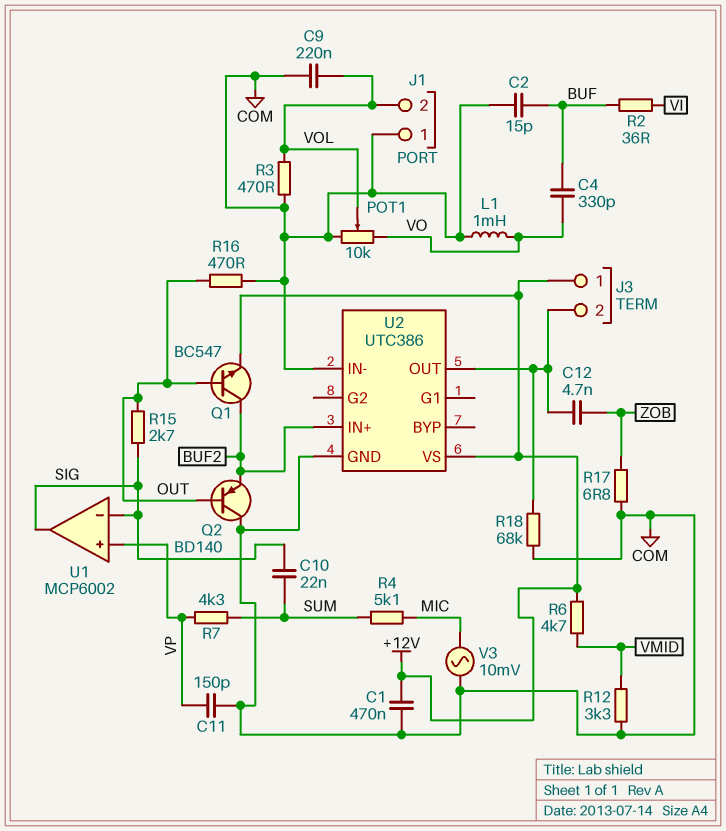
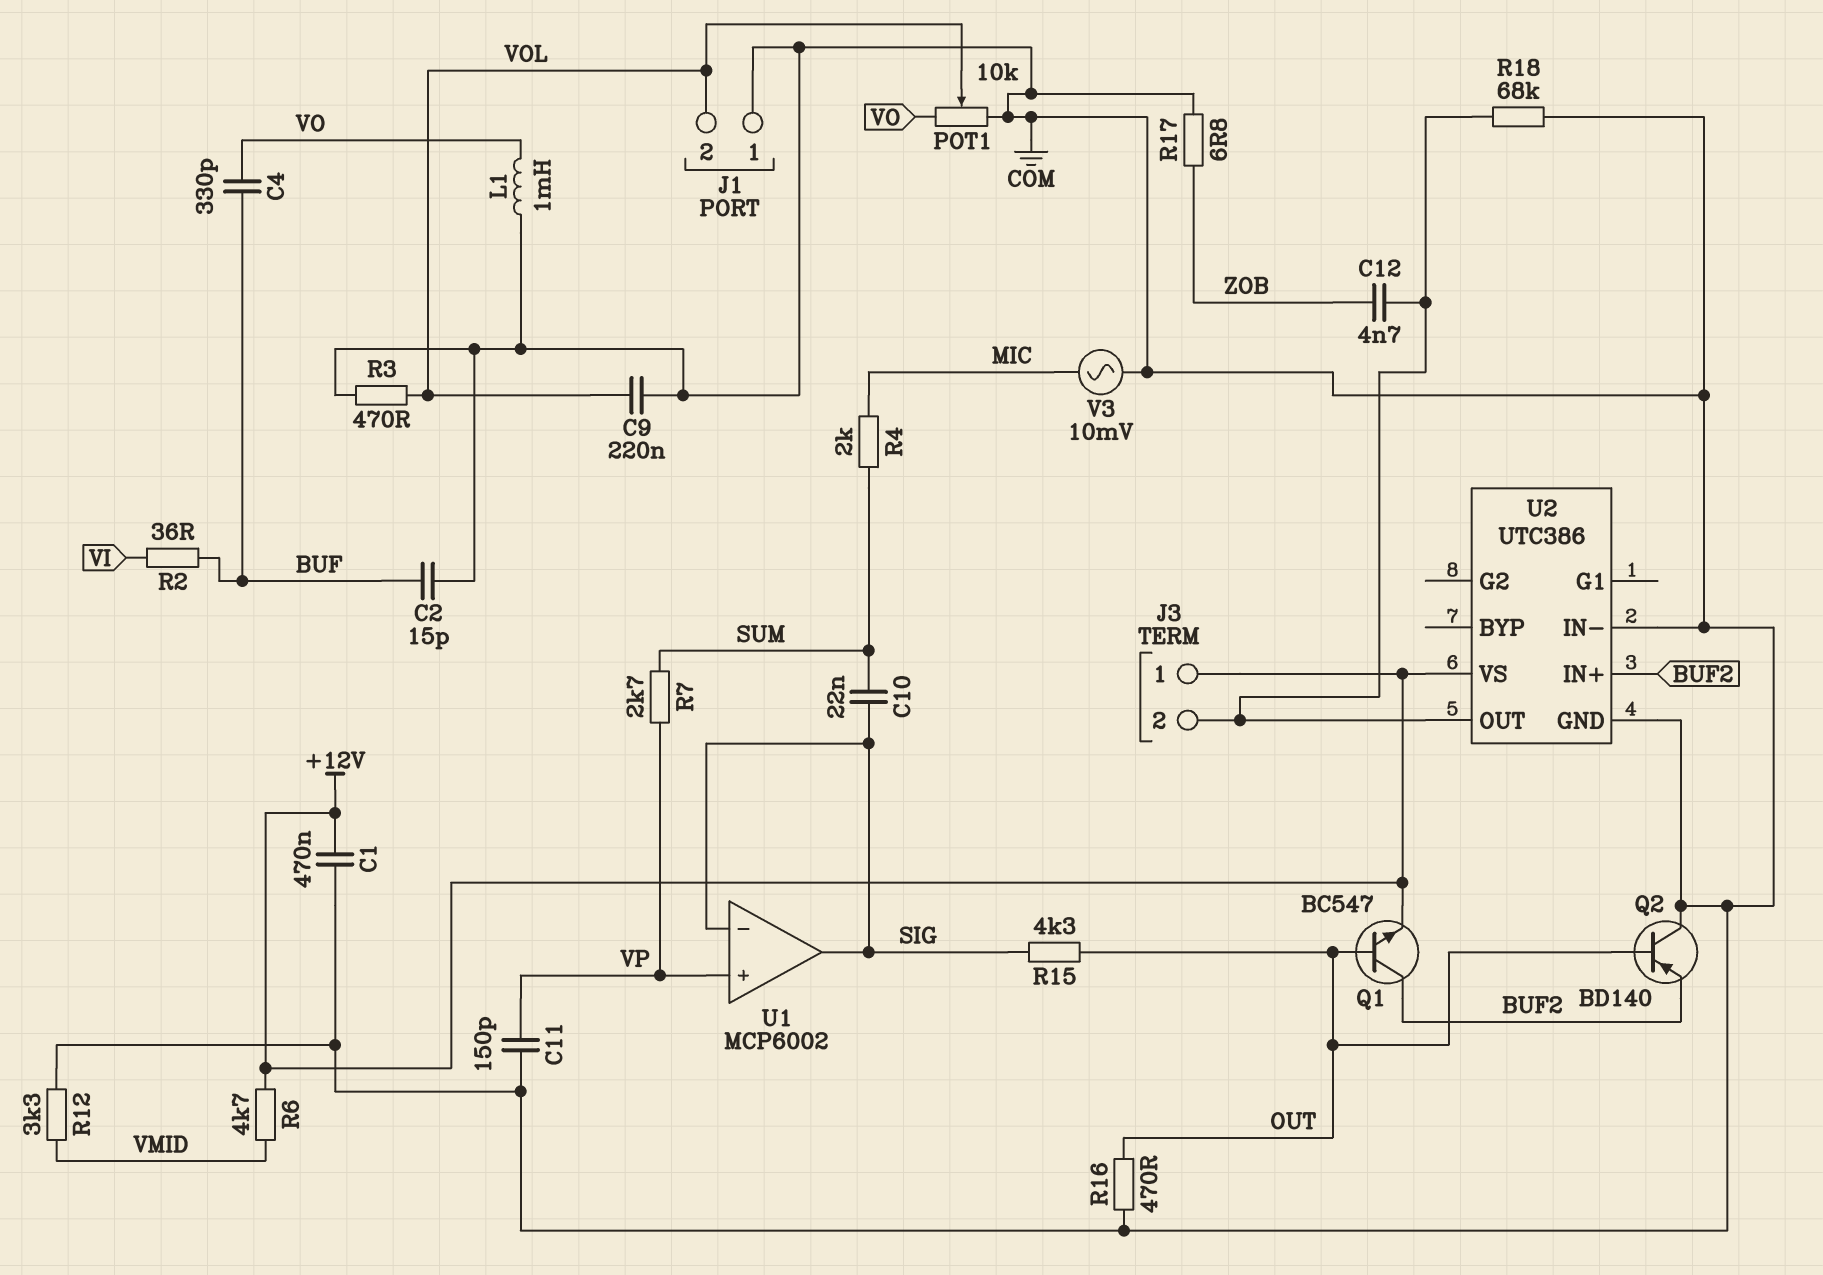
R4: 5.1k (MIC, SUM) -> 2k (MIC, SUM)
R7: 4.3k (SUM, VP) -> 2.7k (SUM, VP)
R15: 2.7k (OUT, SIG) -> 4.3k (OUT, SIG)

